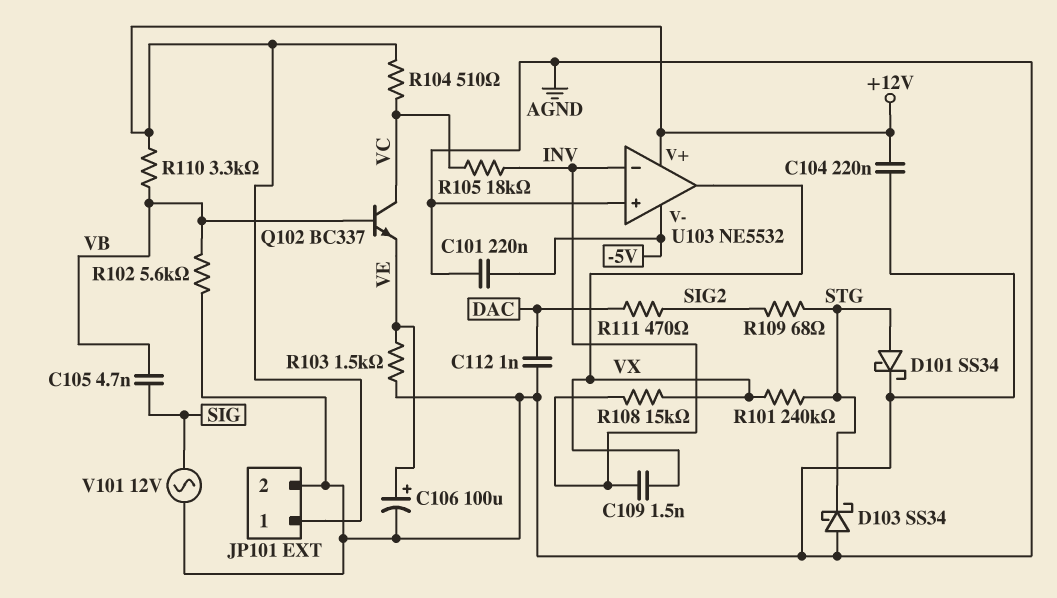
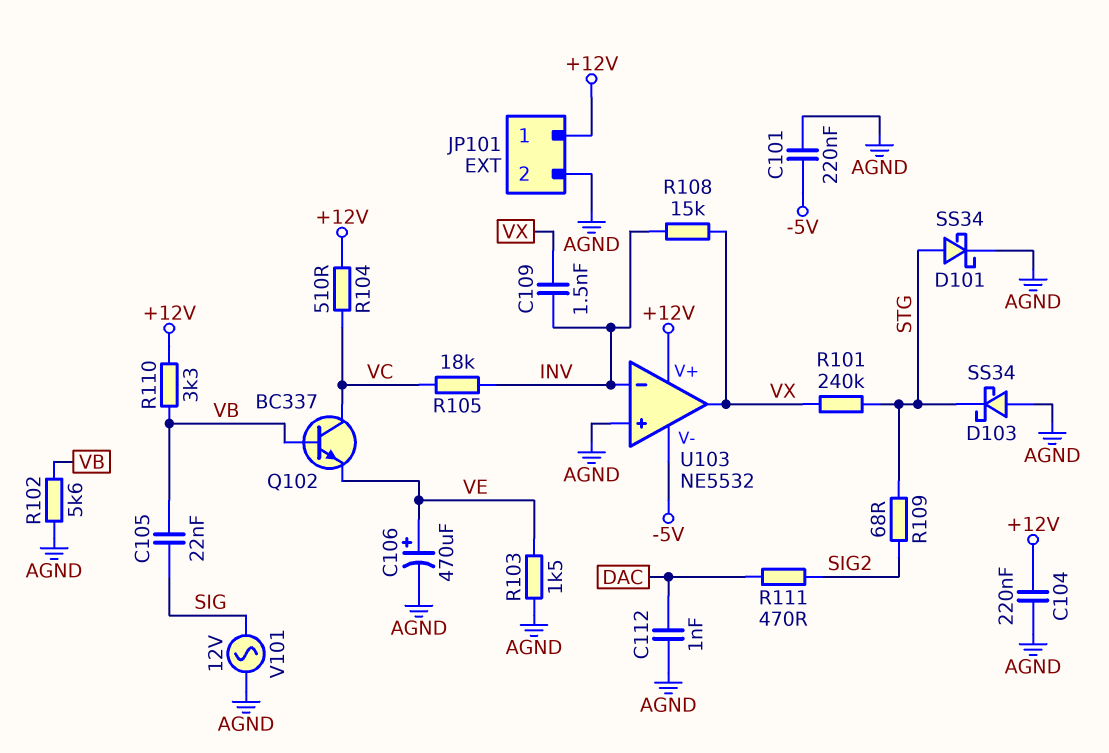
C105: 4.7nF (SIG, VB) -> 22nF (SIG, VB)
C106: 100uF (plus VE, minus AGND) -> 470uF (plus VE, minus AGND)

